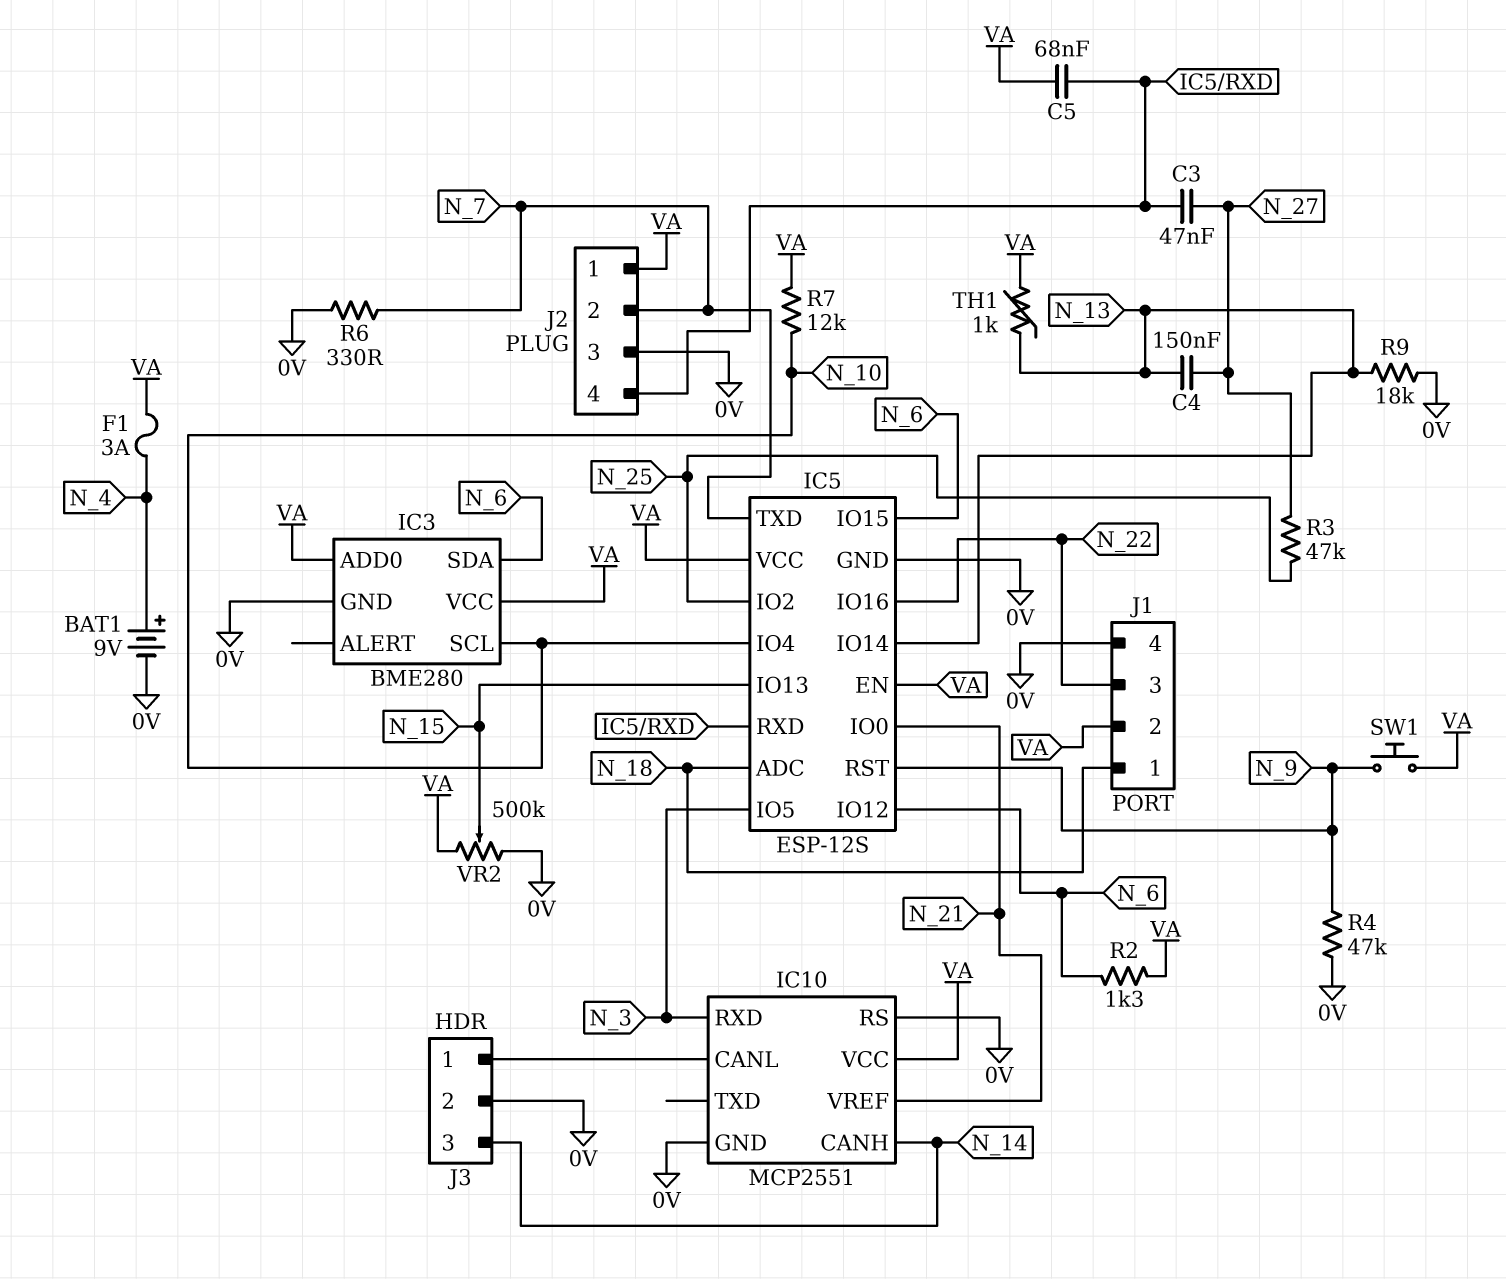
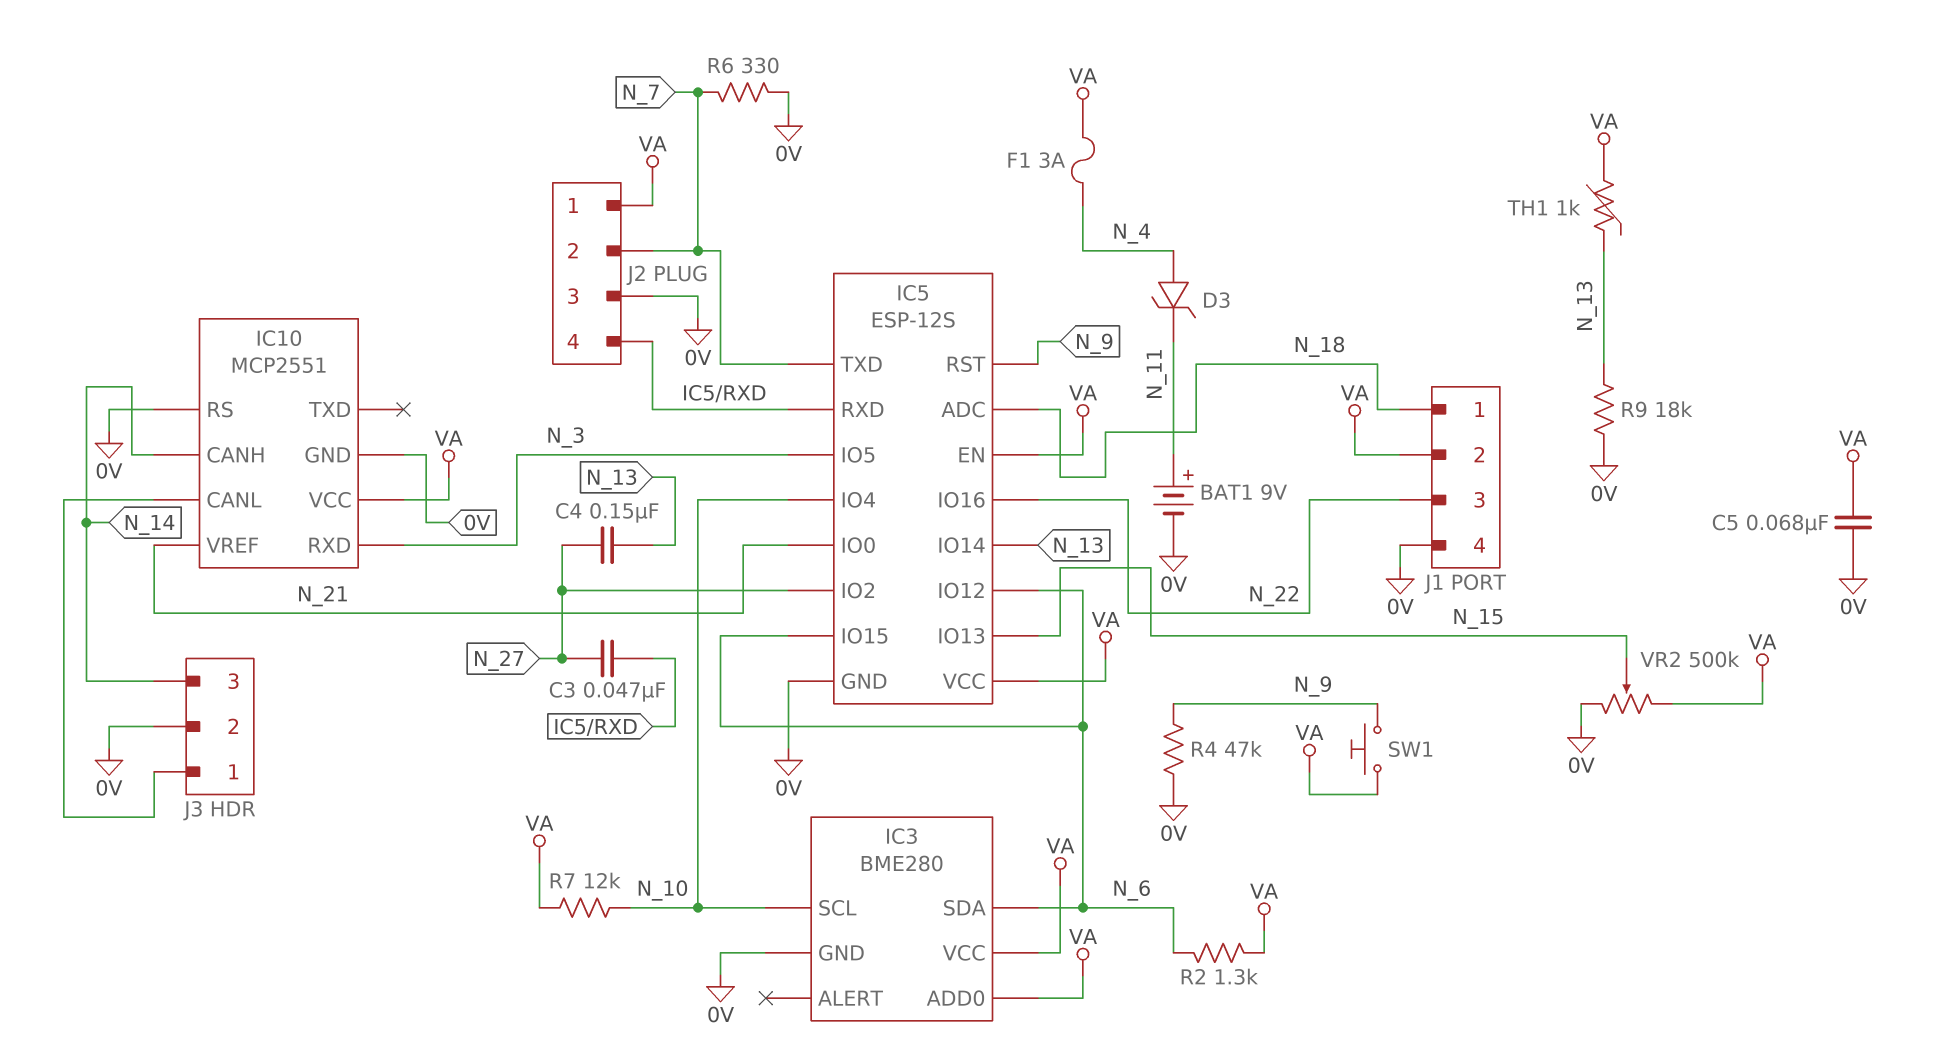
BAT1: 9V (plus N_4, minus 0V) -> 9V (plus N_11, minus 0V)
C5: 68nF (IC5/RXD, VA) -> 68nF (0V, VA)
D3: none -> zener (A N_4, K N_11)
IC5 pin IO2: N_25 -> N_27
R3: 47k (N_25, N_27) -> none

